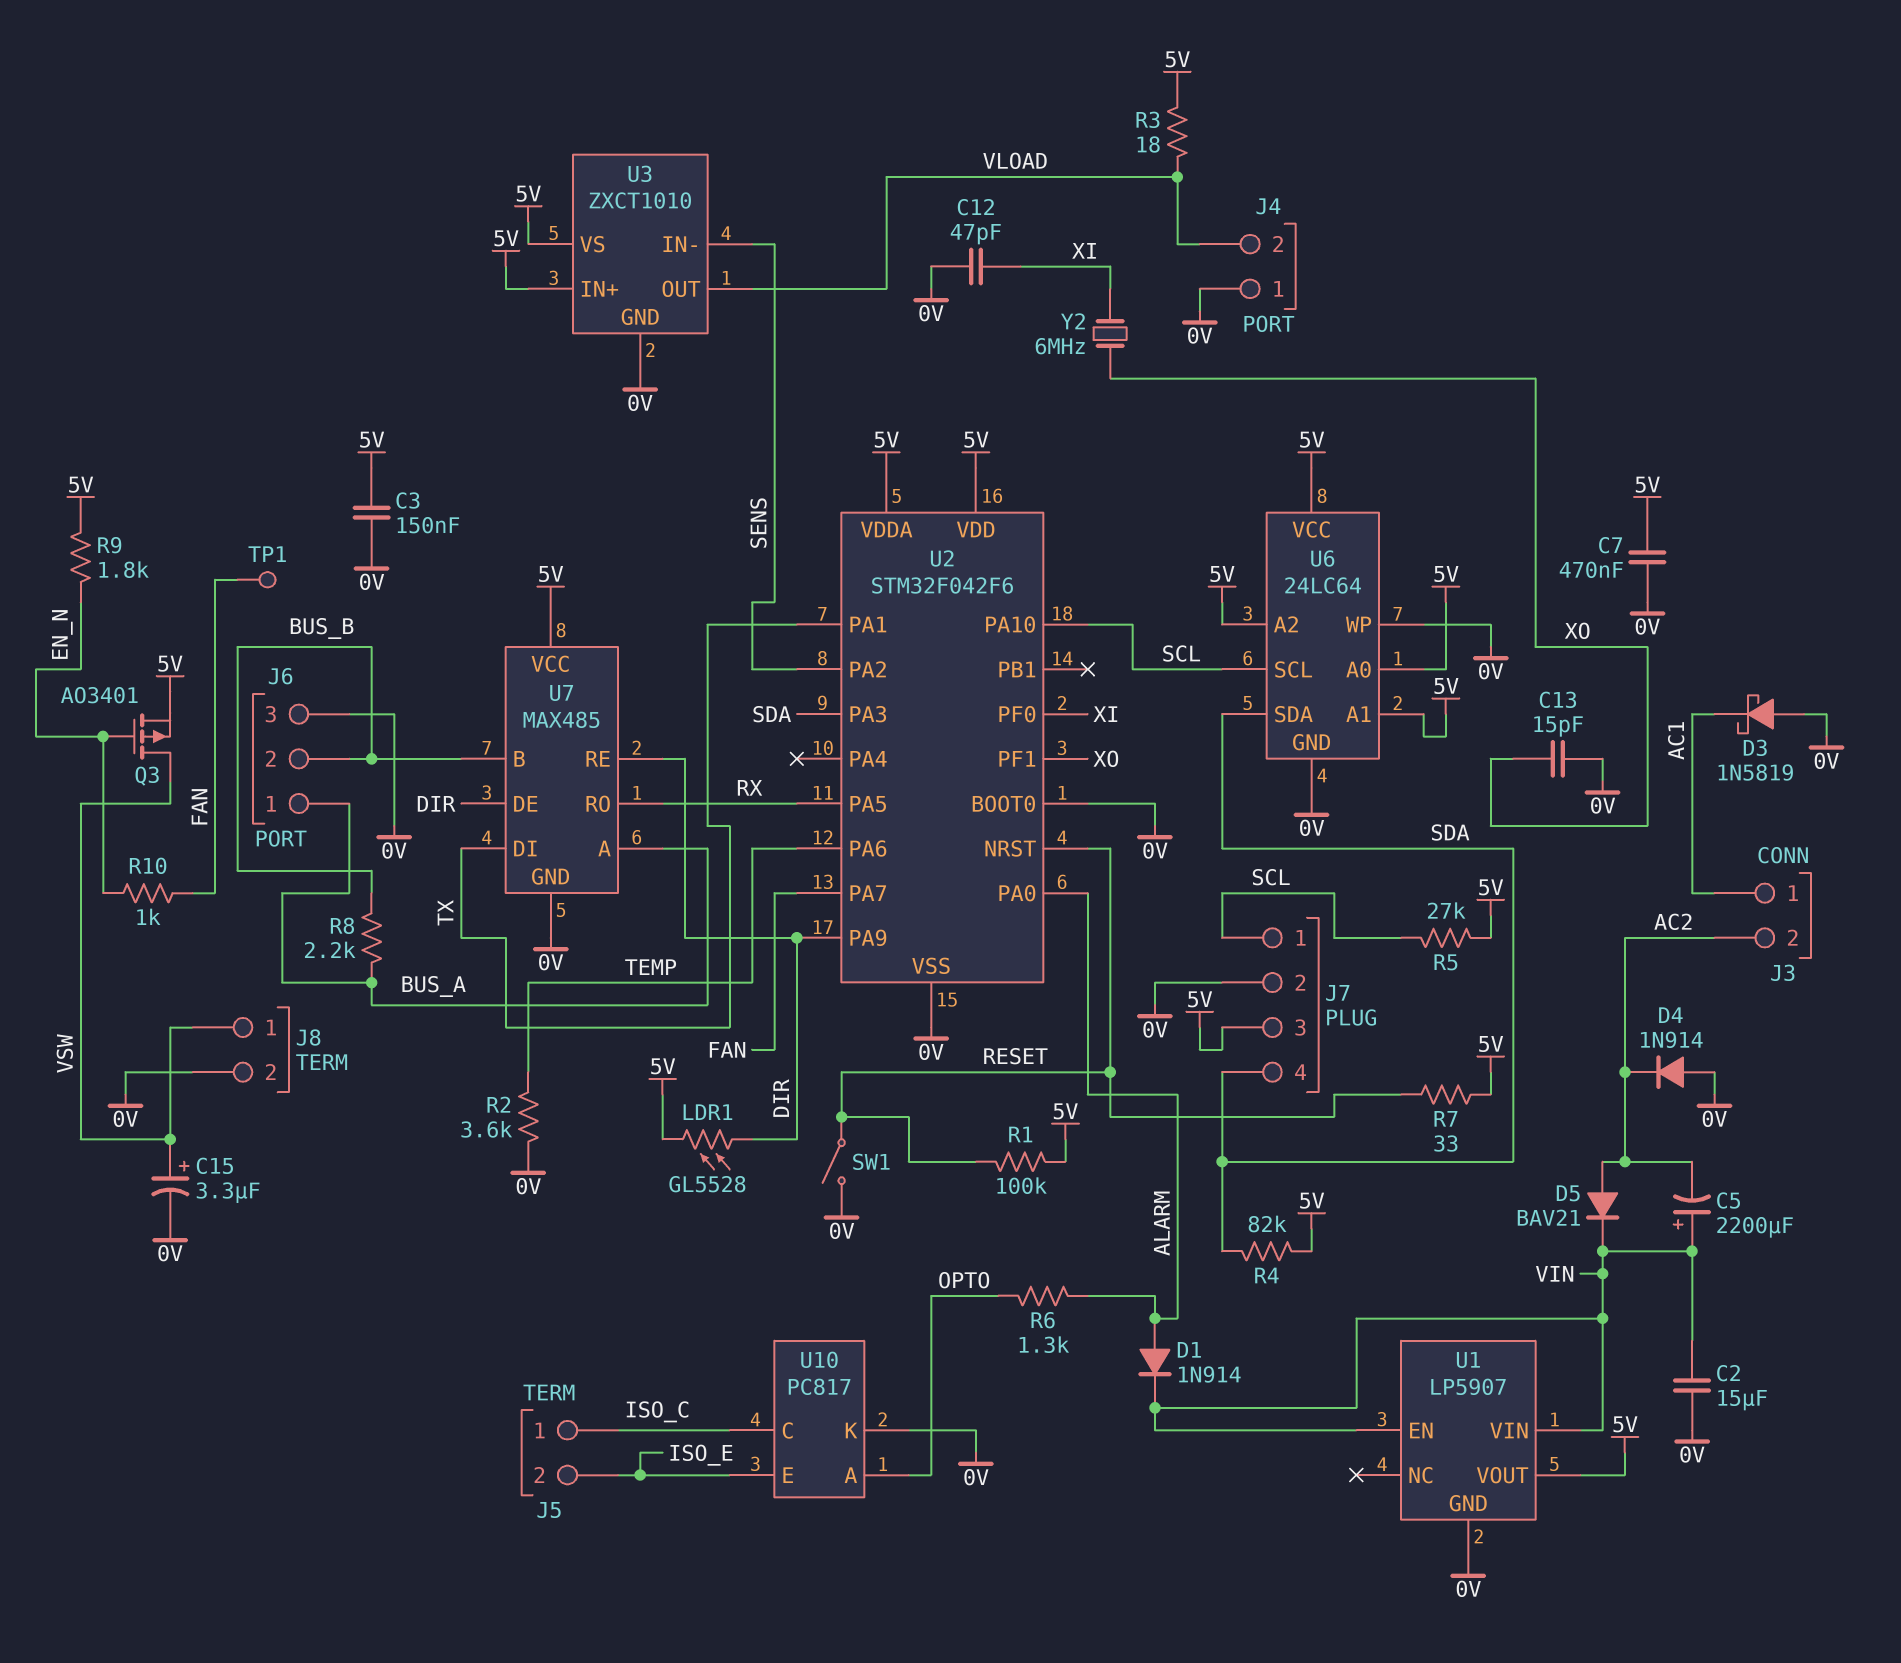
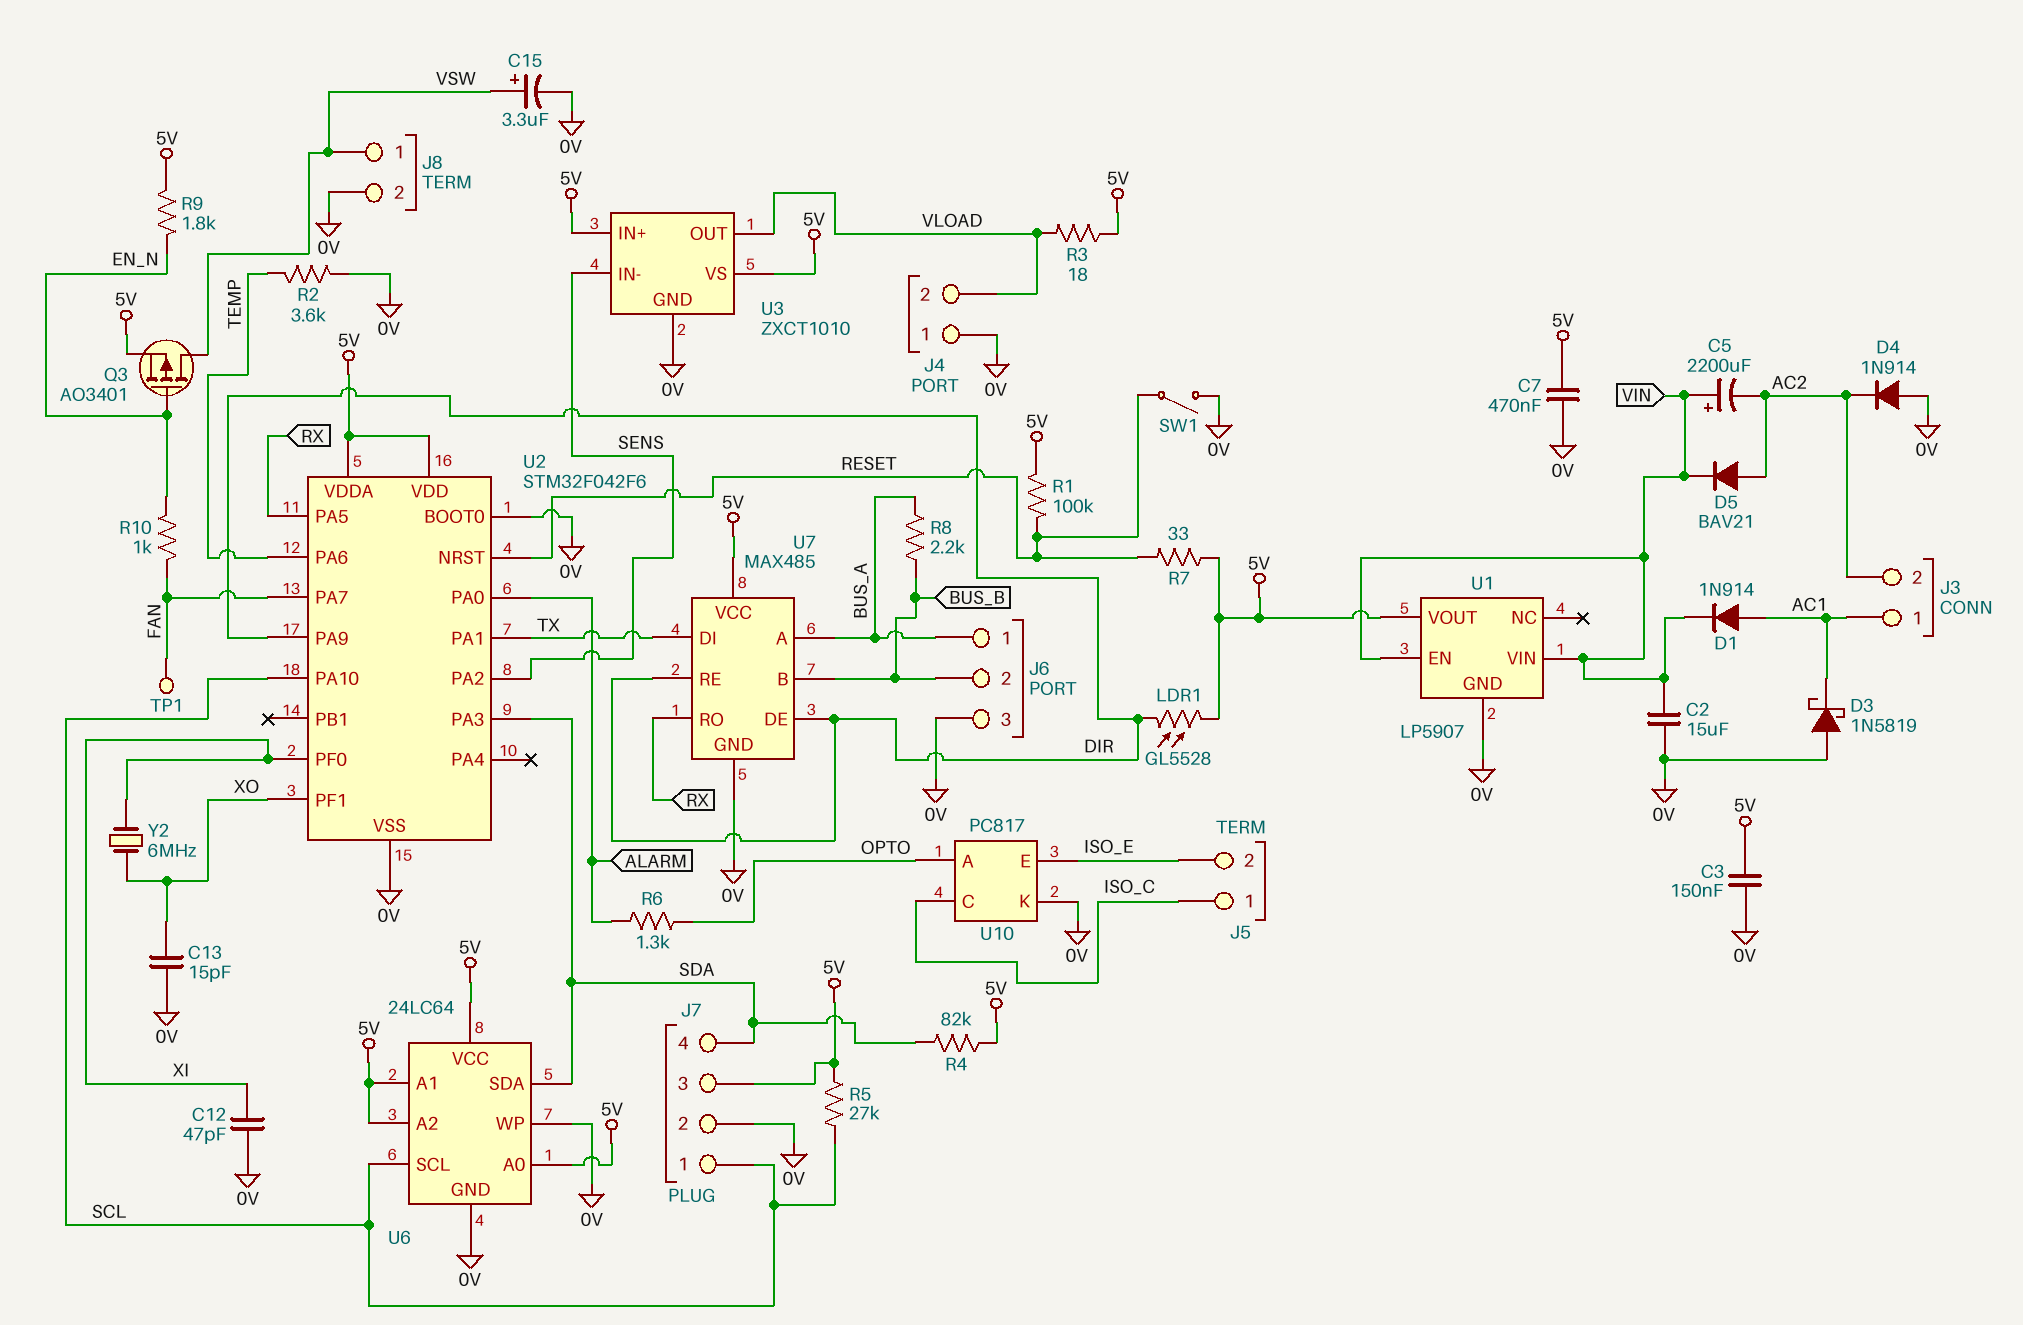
D1: diode 1N914 (A ALARM, K VIN) -> diode 1N914 (A AC1, K VIN)

